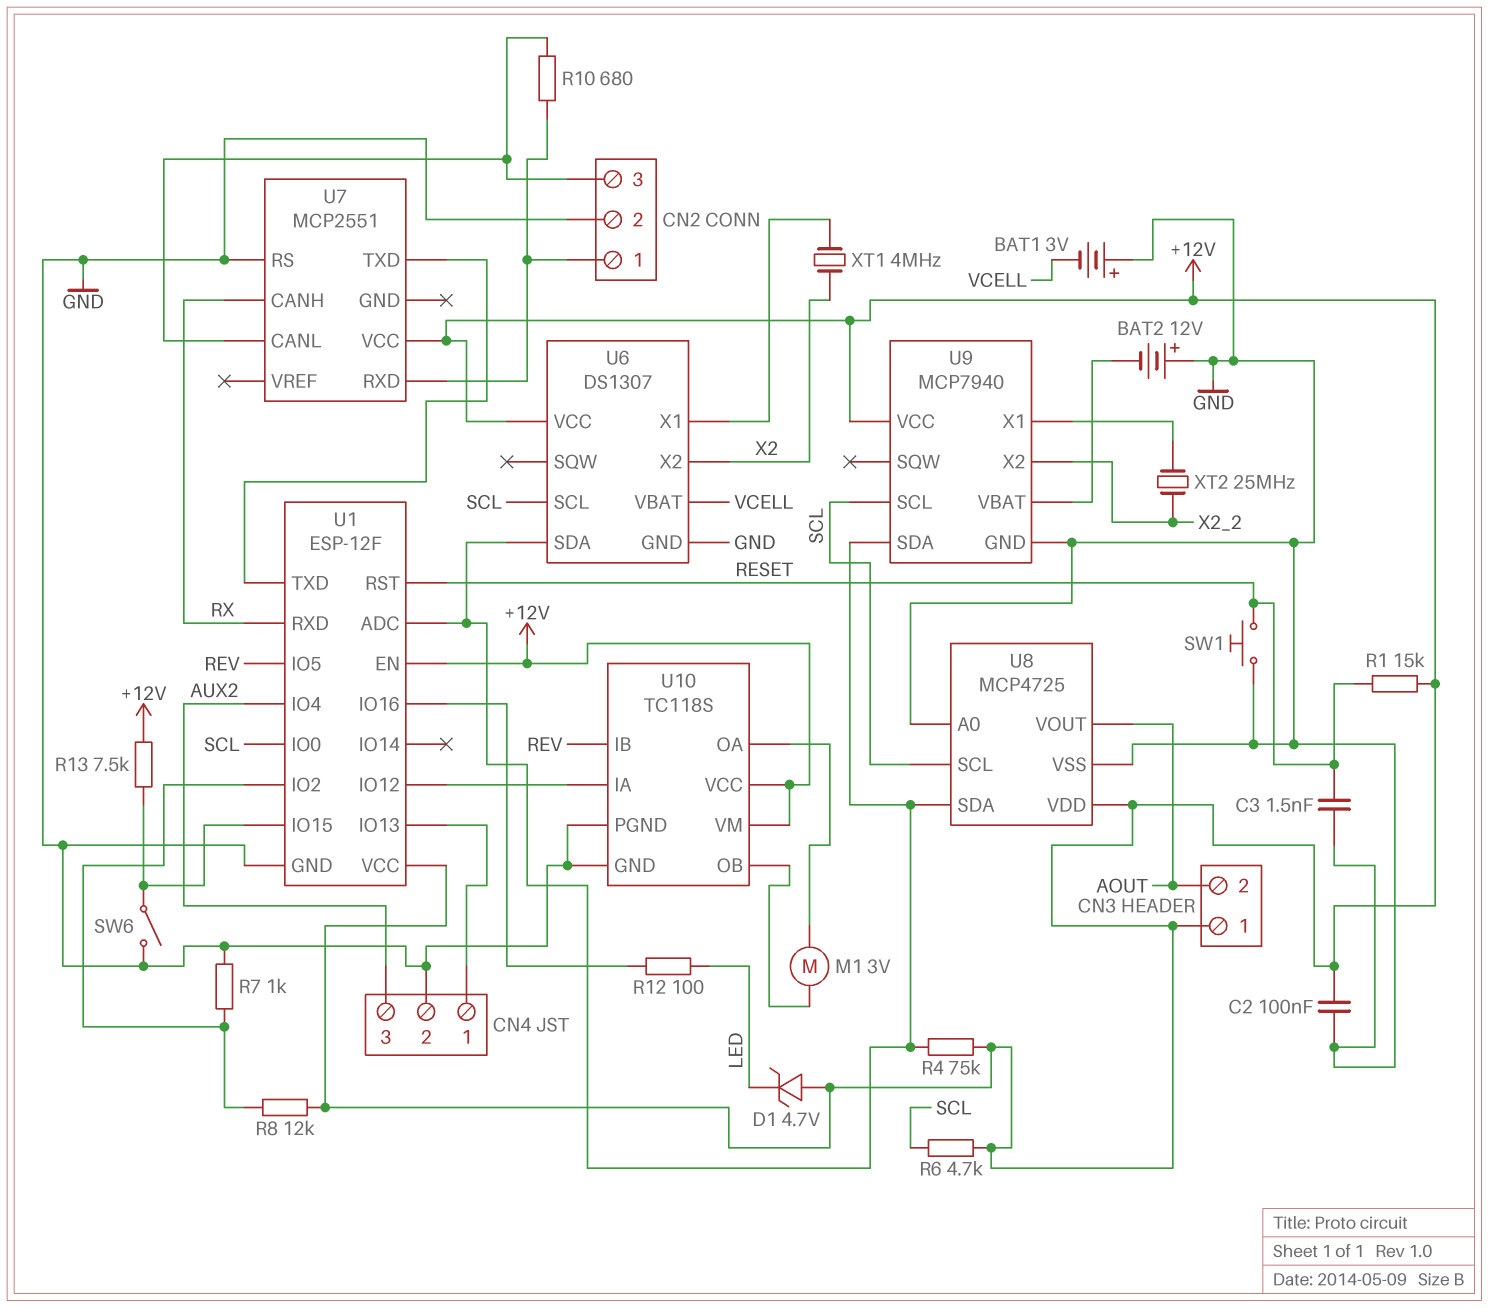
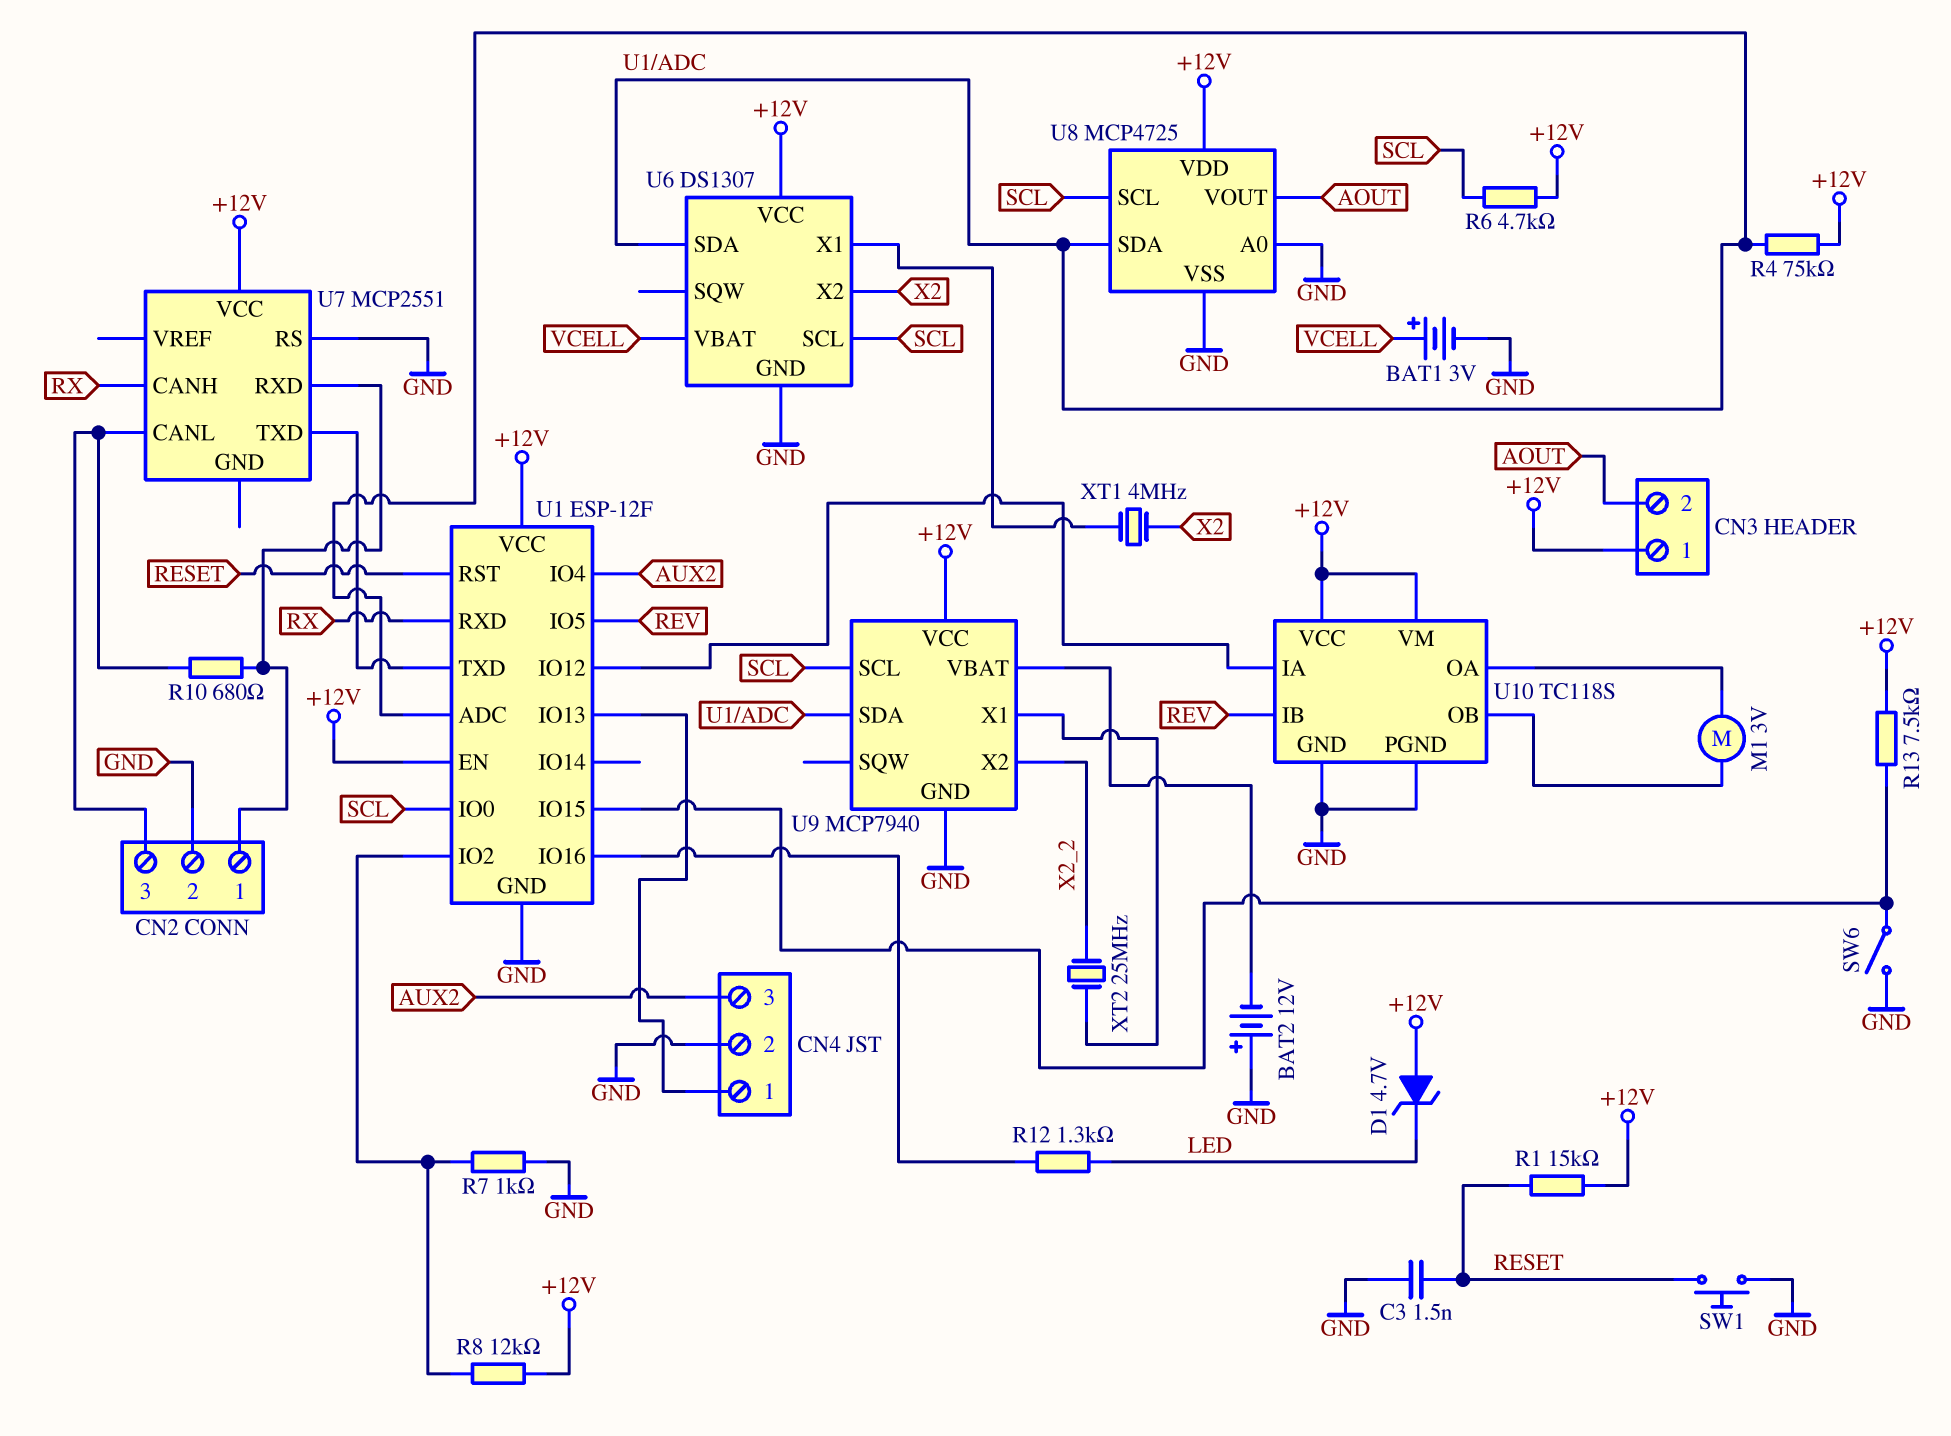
BAT1: 3V (plus GND, minus VCELL) -> 3V (plus VCELL, minus GND)
C2: 100nF (+12V, GND) -> none
R12: 100 (LED, U1/IO16) -> 1.3k (LED, U1/IO16)

